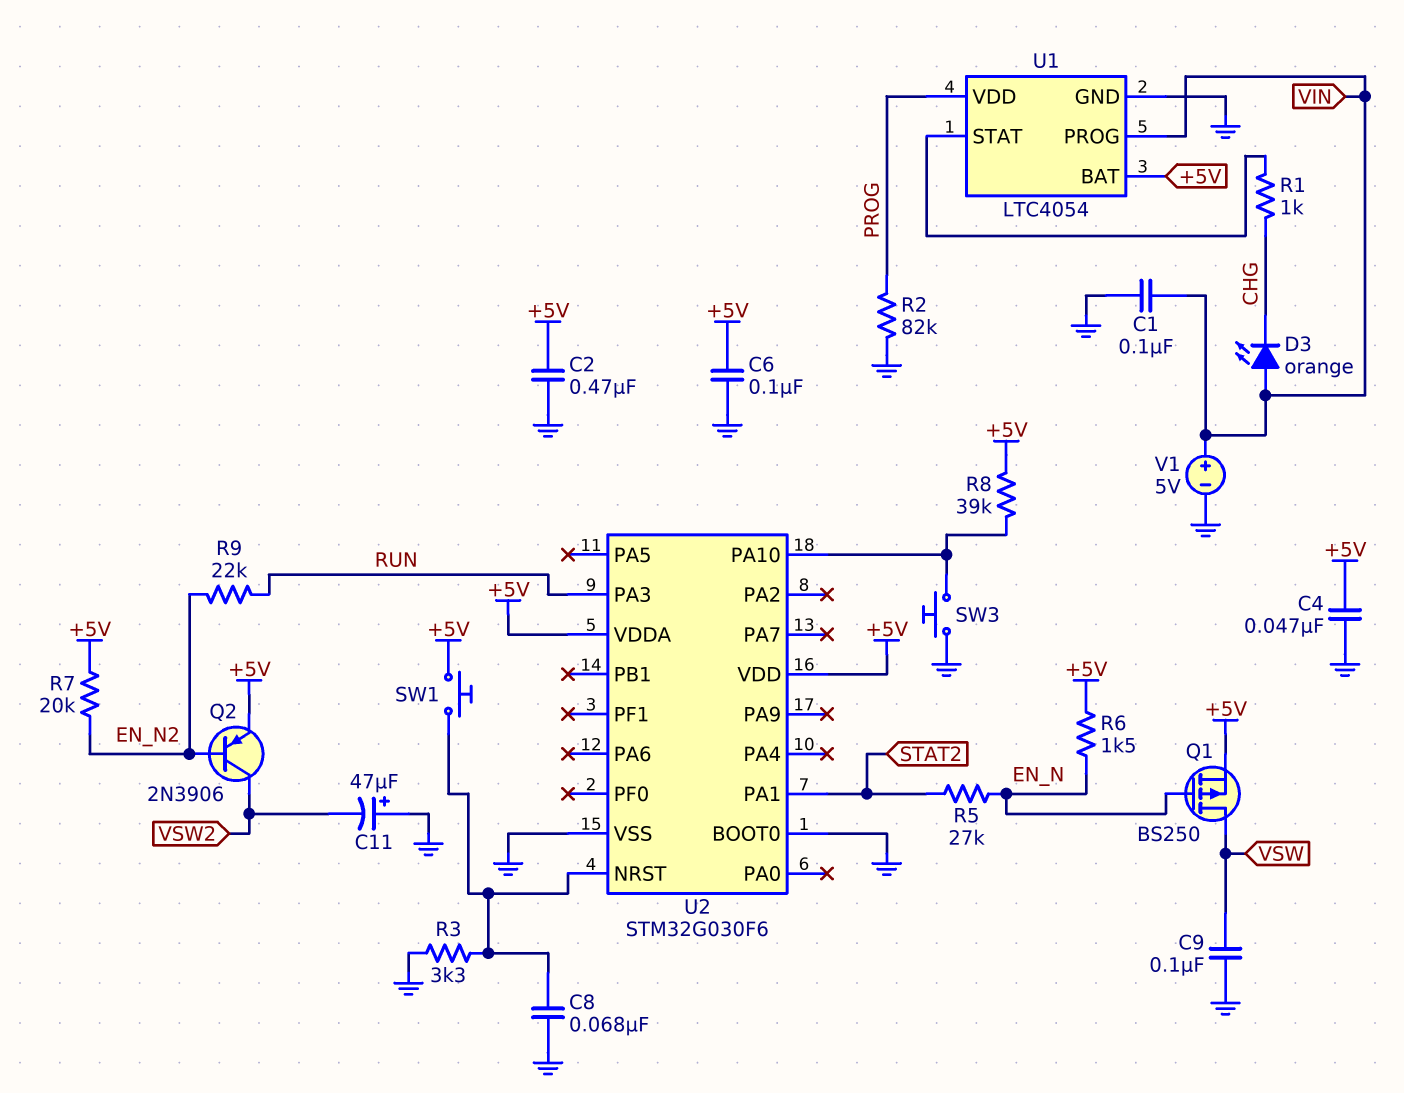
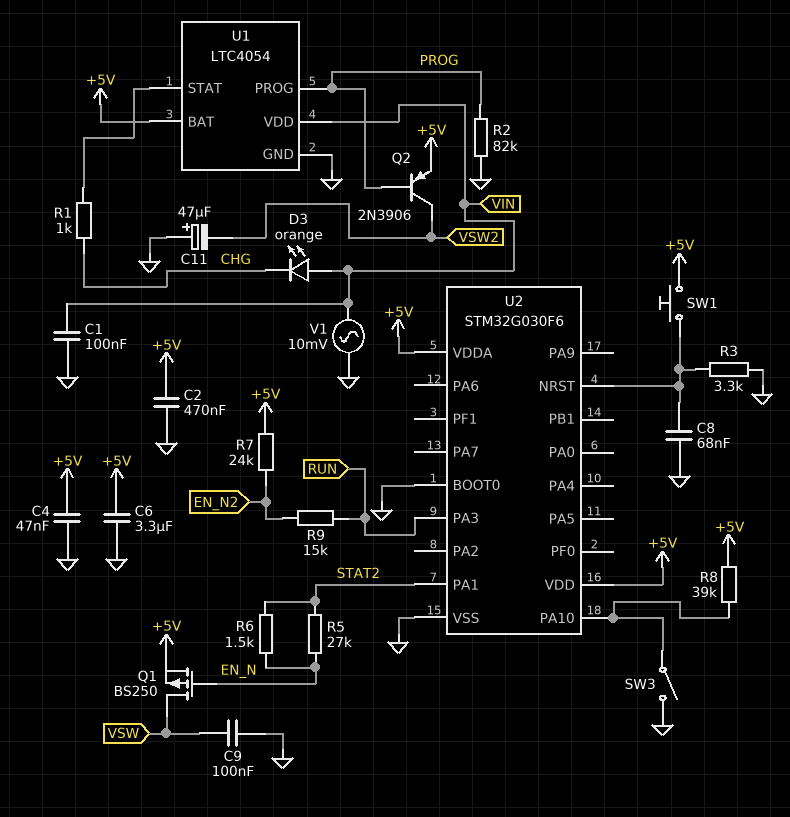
C6: 100nF (+5V, GND) -> 3.3uF (+5V, GND)
Q2: PNP 2N3906 (B EN_N2, C VSW2, E +5V) -> PNP 2N3906 (B PROG, C VSW2, E +5V)
R6: 1.5k (+5V, EN_N) -> 1.5k (EN_N, STAT2)
R7: 20k (+5V, EN_N2) -> 24k (+5V, EN_N2)
R9: 22k (EN_N2, RUN) -> 15k (EN_N2, RUN)
SW3: button (GND, U2/PA10) -> switch (GND, U2/PA10)
U1 pin PROG: VIN -> PROG
U1 pin VDD: PROG -> VIN
V1: 5V (plus VIN, minus GND) -> AC 10mV (GND, VIN)

